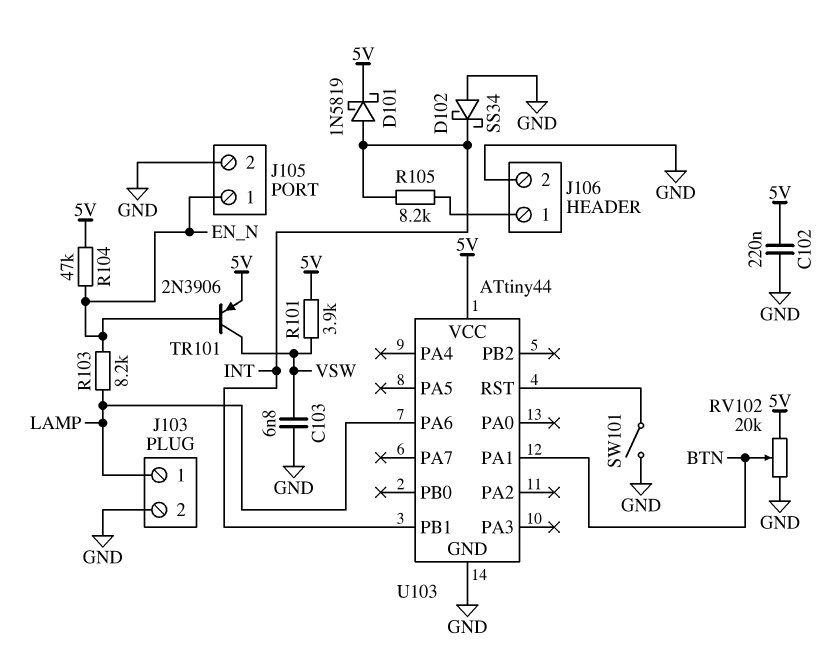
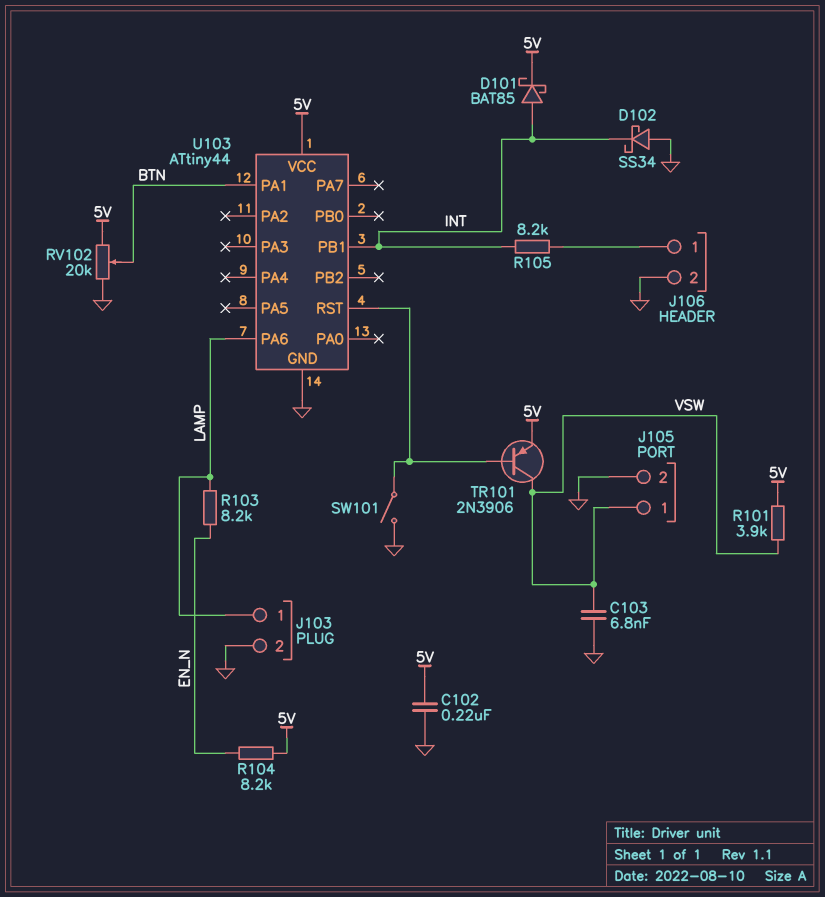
D101: schottky 1N5819 (A INT, K 5V) -> schottky BAT85 (A INT, K 5V)
J105 pin 1: EN_N -> VSW
R104: 47k (5V, EN_N) -> 8.2k (5V, EN_N)
TR101: PNP 2N3906 (B EN_N, C VSW, E 5V) -> PNP 2N3906 (B U103/RST, C VSW, E 5V)

